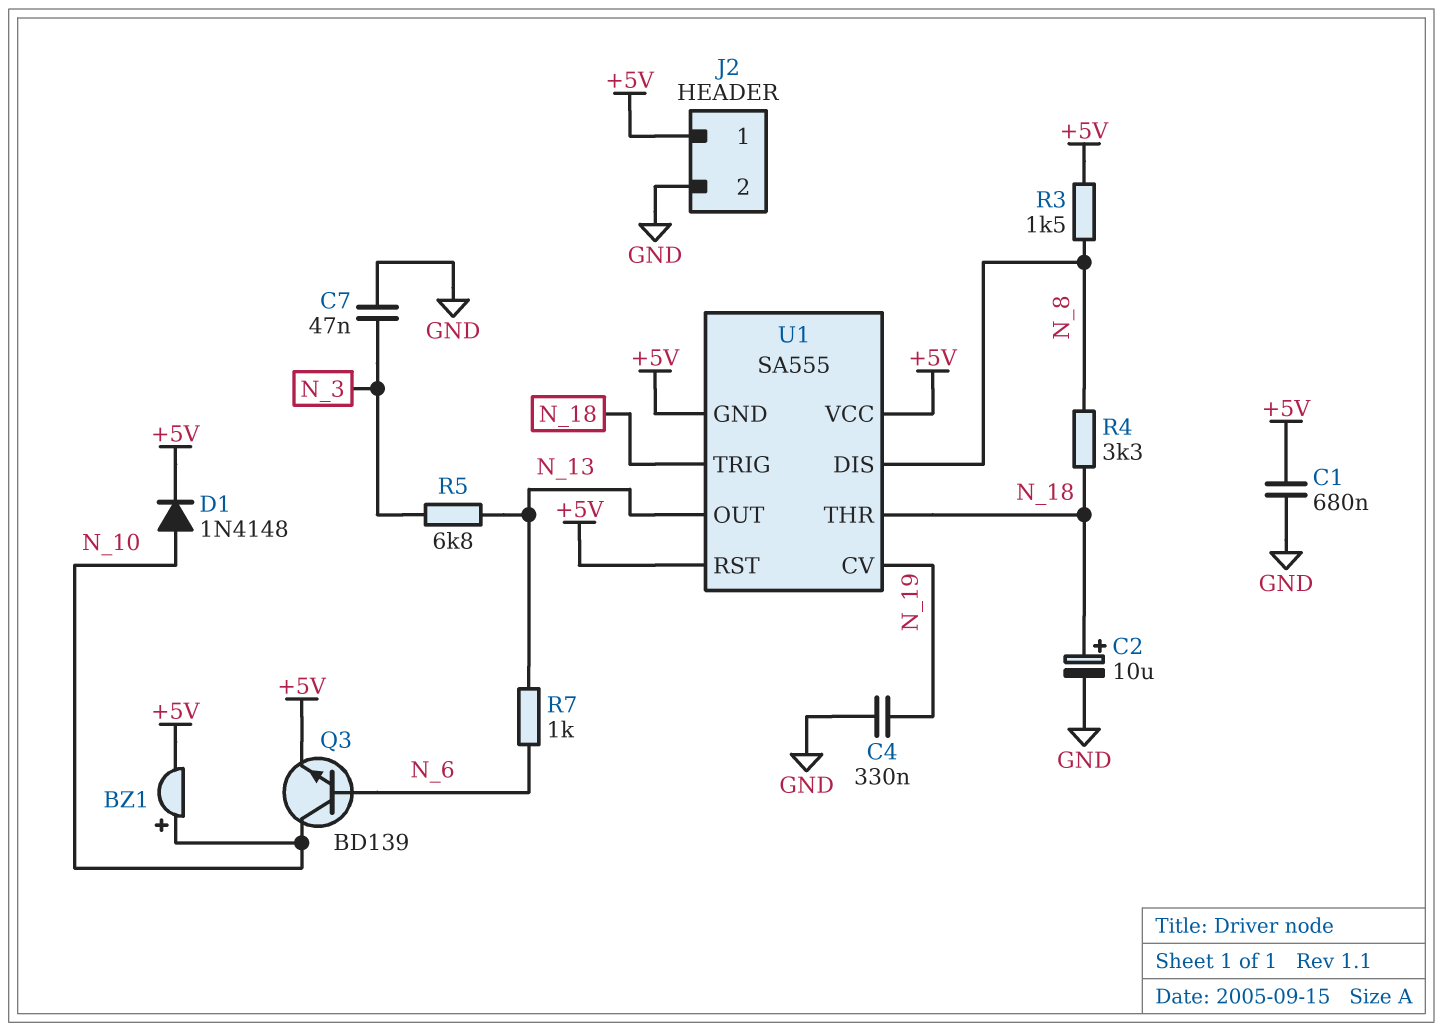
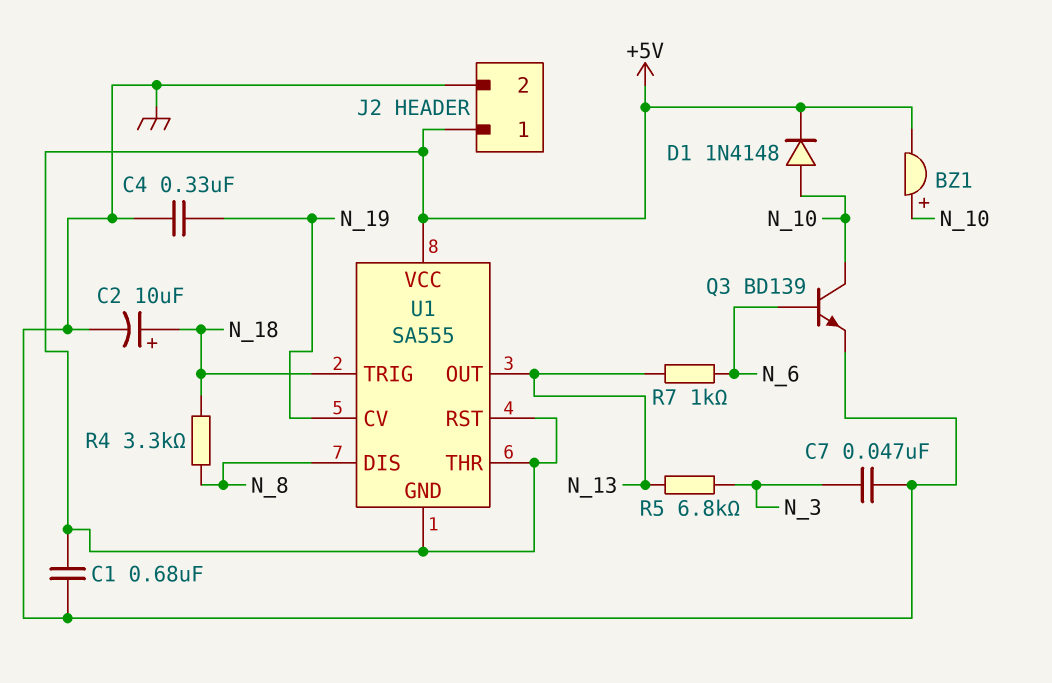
Q3: NPN BD139 (B N_6, C N_10, E +5V) -> NPN BD139 (B N_6, C N_10, E GND)
R3: 1.5k (+5V, N_8) -> none
U1 pin THR: N_18 -> +5V

